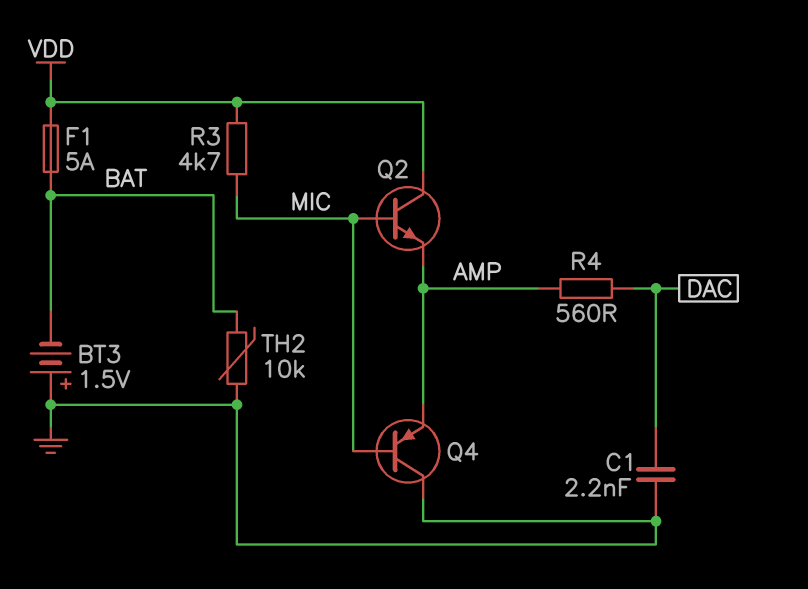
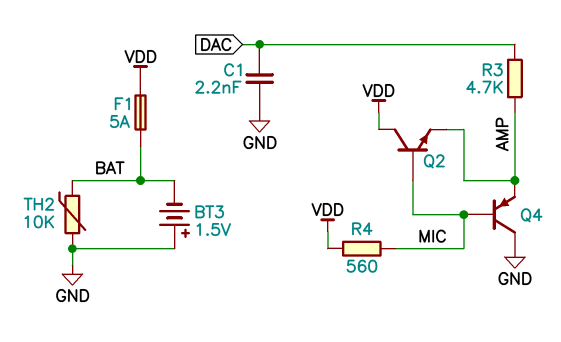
R3: 4.7k (MIC, VDD) -> 4.7k (AMP, DAC)
R4: 560 (AMP, DAC) -> 560 (MIC, VDD)

